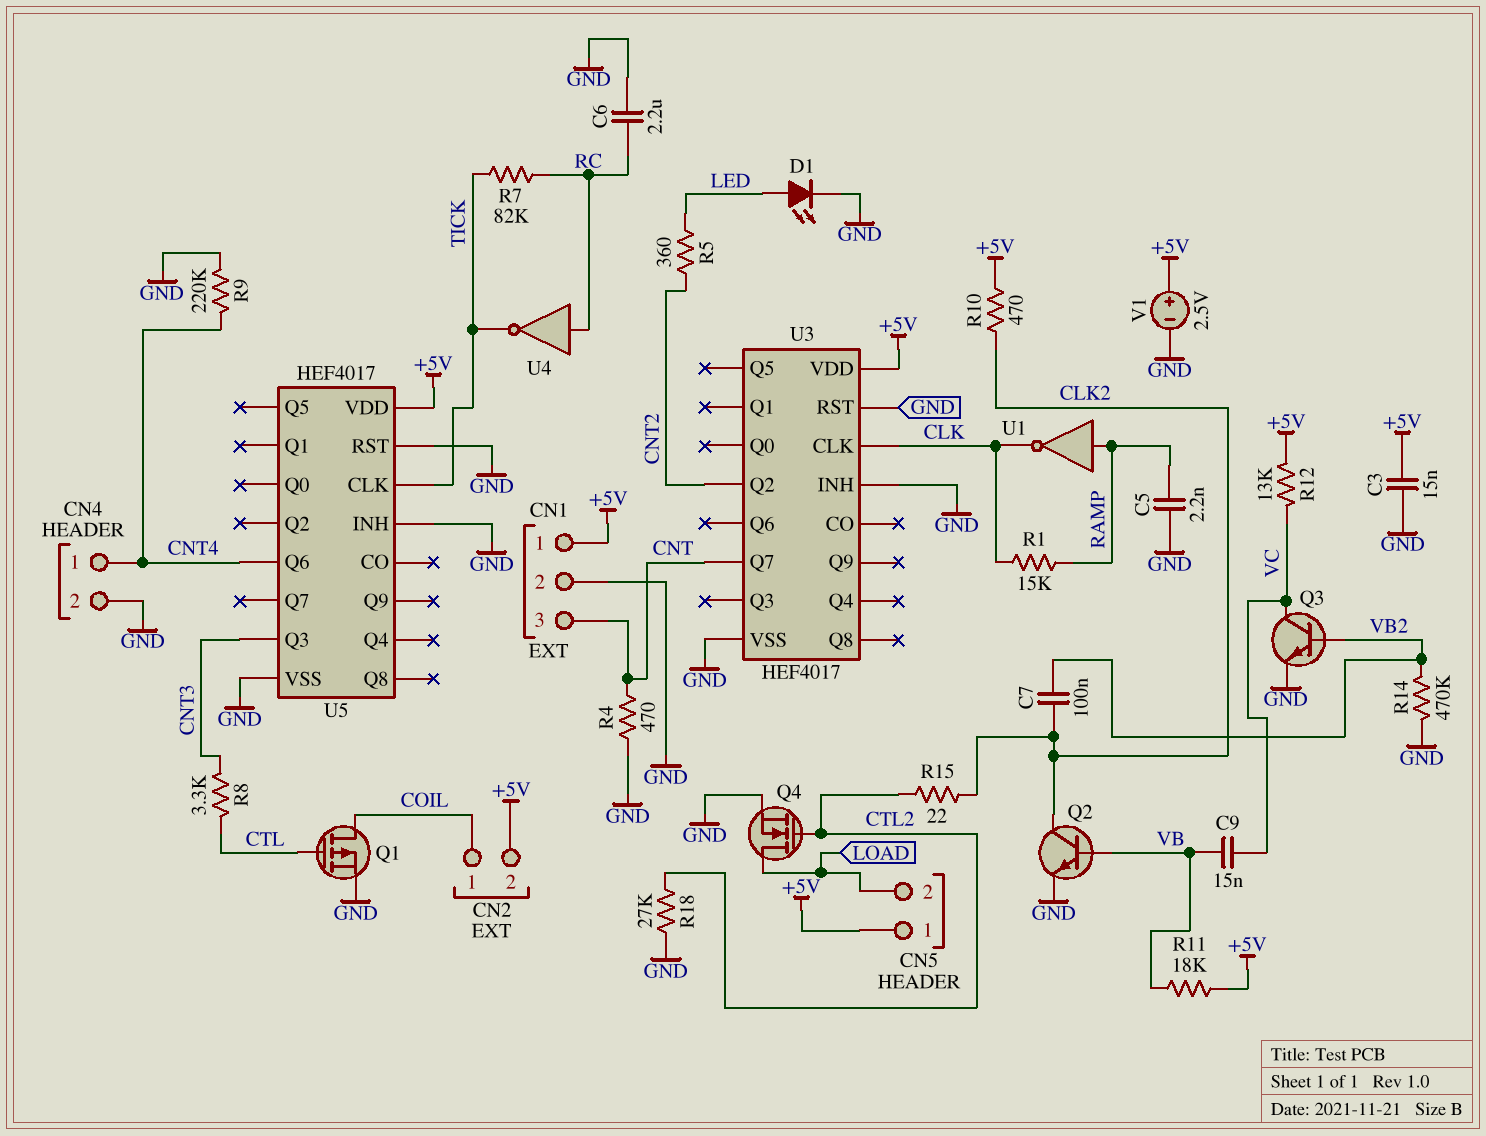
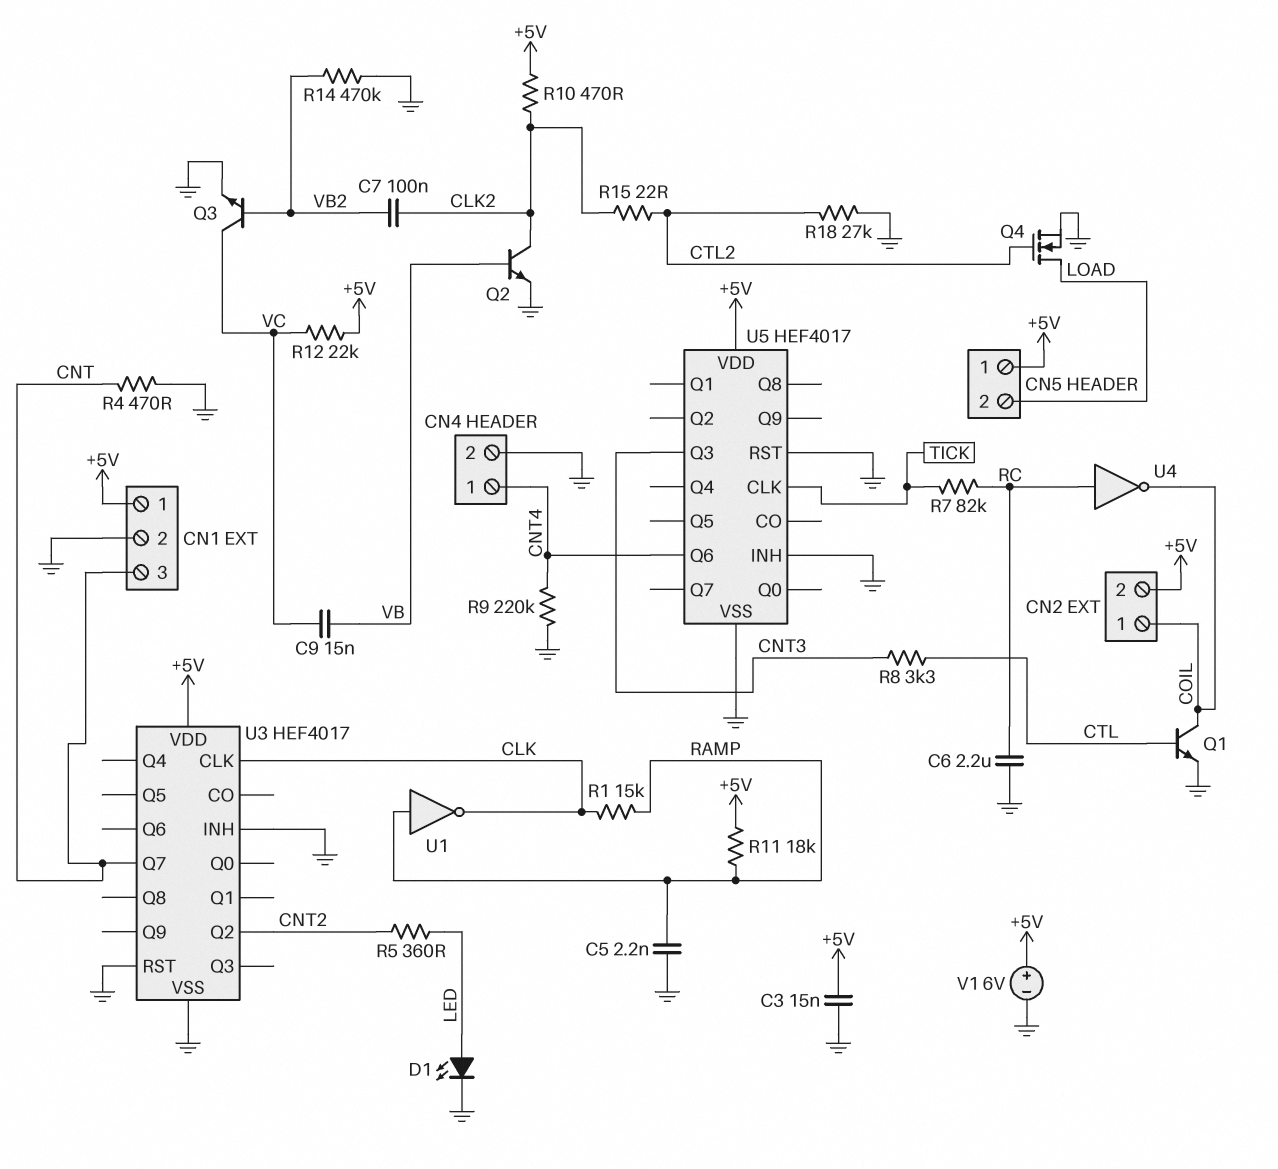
Q1: PMOS (G CTL, D COIL, S GND) -> NPN (B CTL, C COIL, E GND)
R11: 18k (+5V, VB) -> 18k (+5V, RAMP)
R12: 13k (+5V, VC) -> 22k (+5V, VC)
U4: NOT (in RC, out TICK) -> NOT (in RC, out COIL)
V1: 2.5V (plus +5V, minus GND) -> 6V (plus +5V, minus GND)

